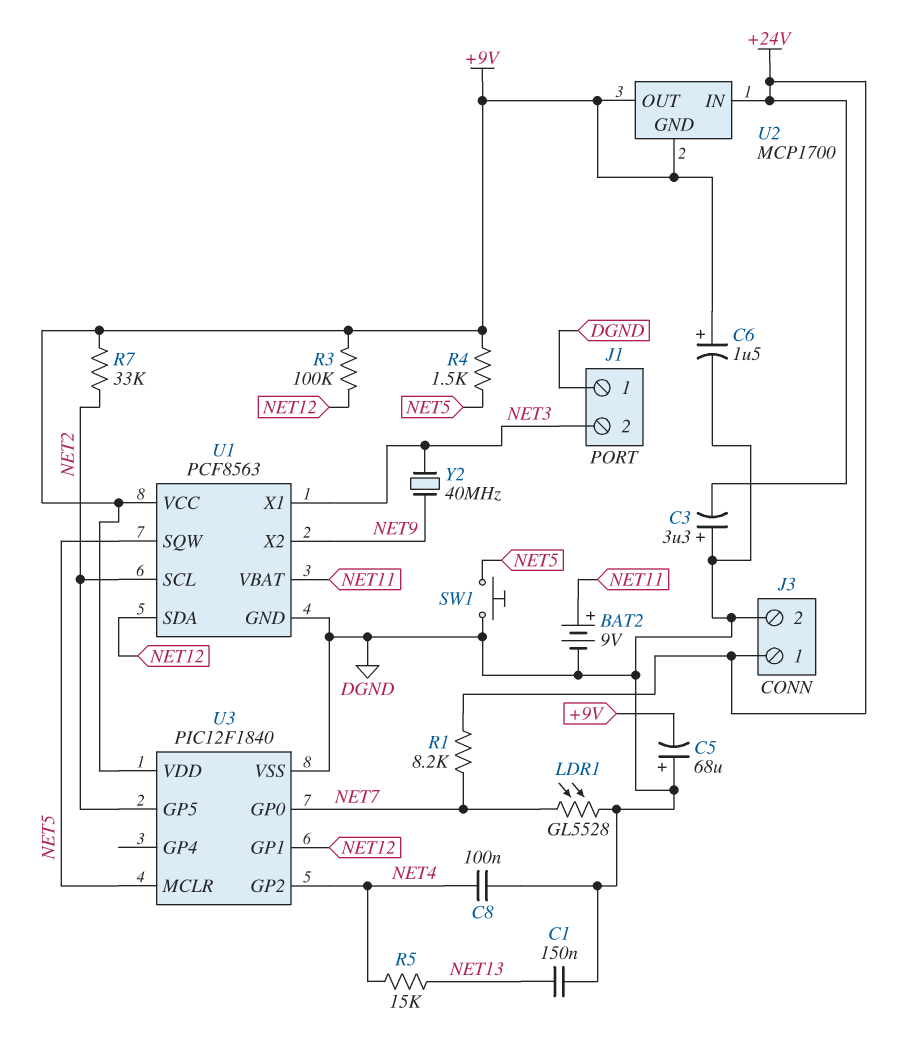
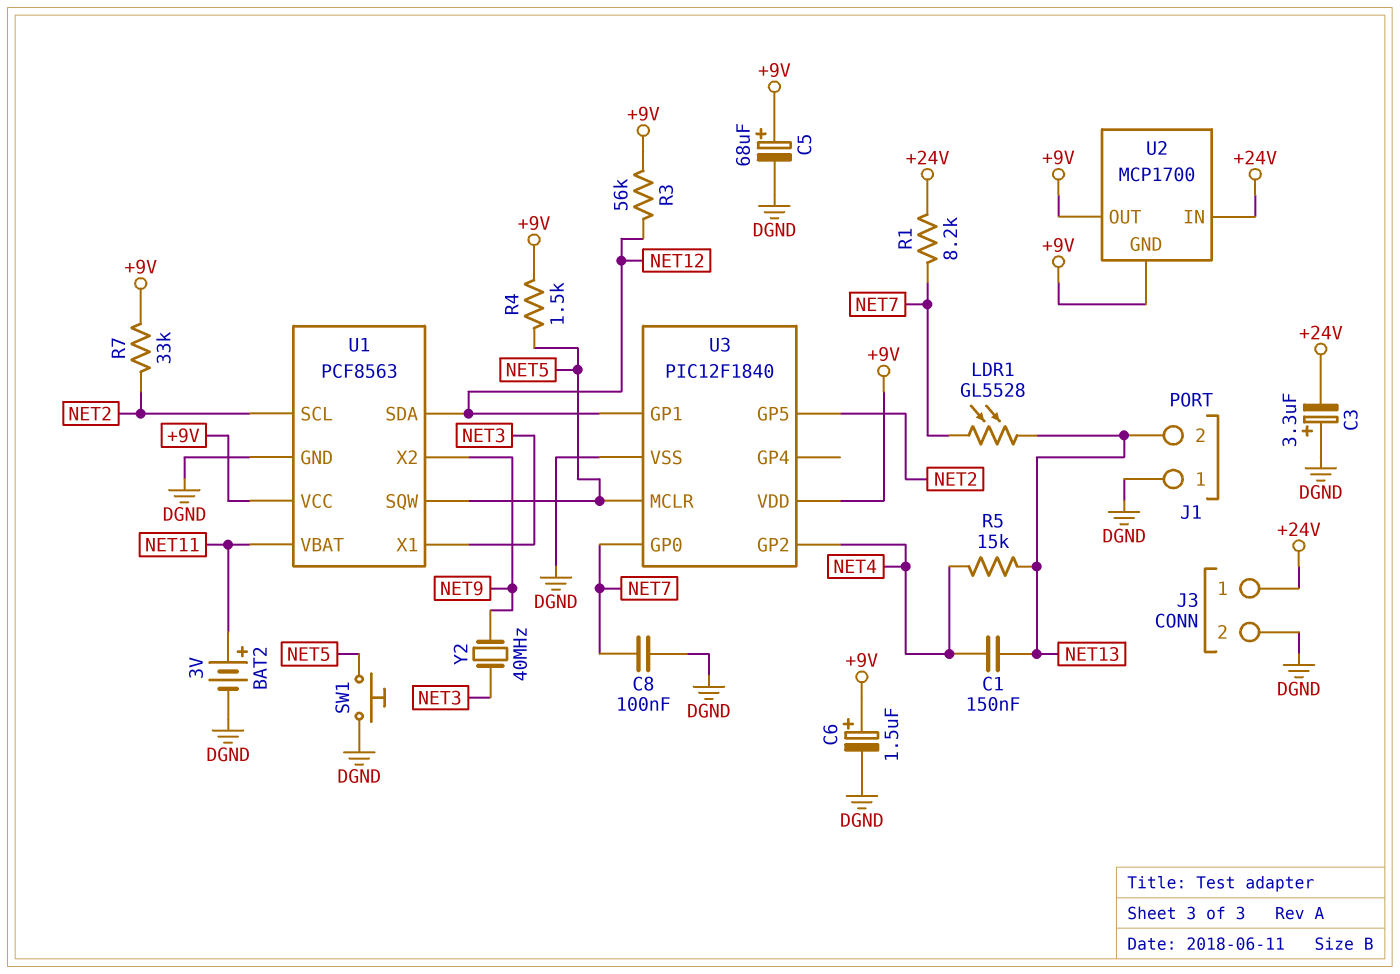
BAT2: 9V (plus NET11, minus DGND) -> 3V (plus NET11, minus DGND)
C1: 150nF (DGND, NET13) -> 150nF (NET4, NET13)
C5: 68uF (plus DGND, minus +9V) -> 68uF (plus +9V, minus DGND)
C8: 100nF (DGND, NET4) -> 100nF (DGND, NET7)
J1 pin 2: NET3 -> NET13
LDR1: GL5528 (DGND, NET7) -> GL5528 (NET7, NET13)
R3: 100k (+9V, NET12) -> 56k (+9V, NET12)

